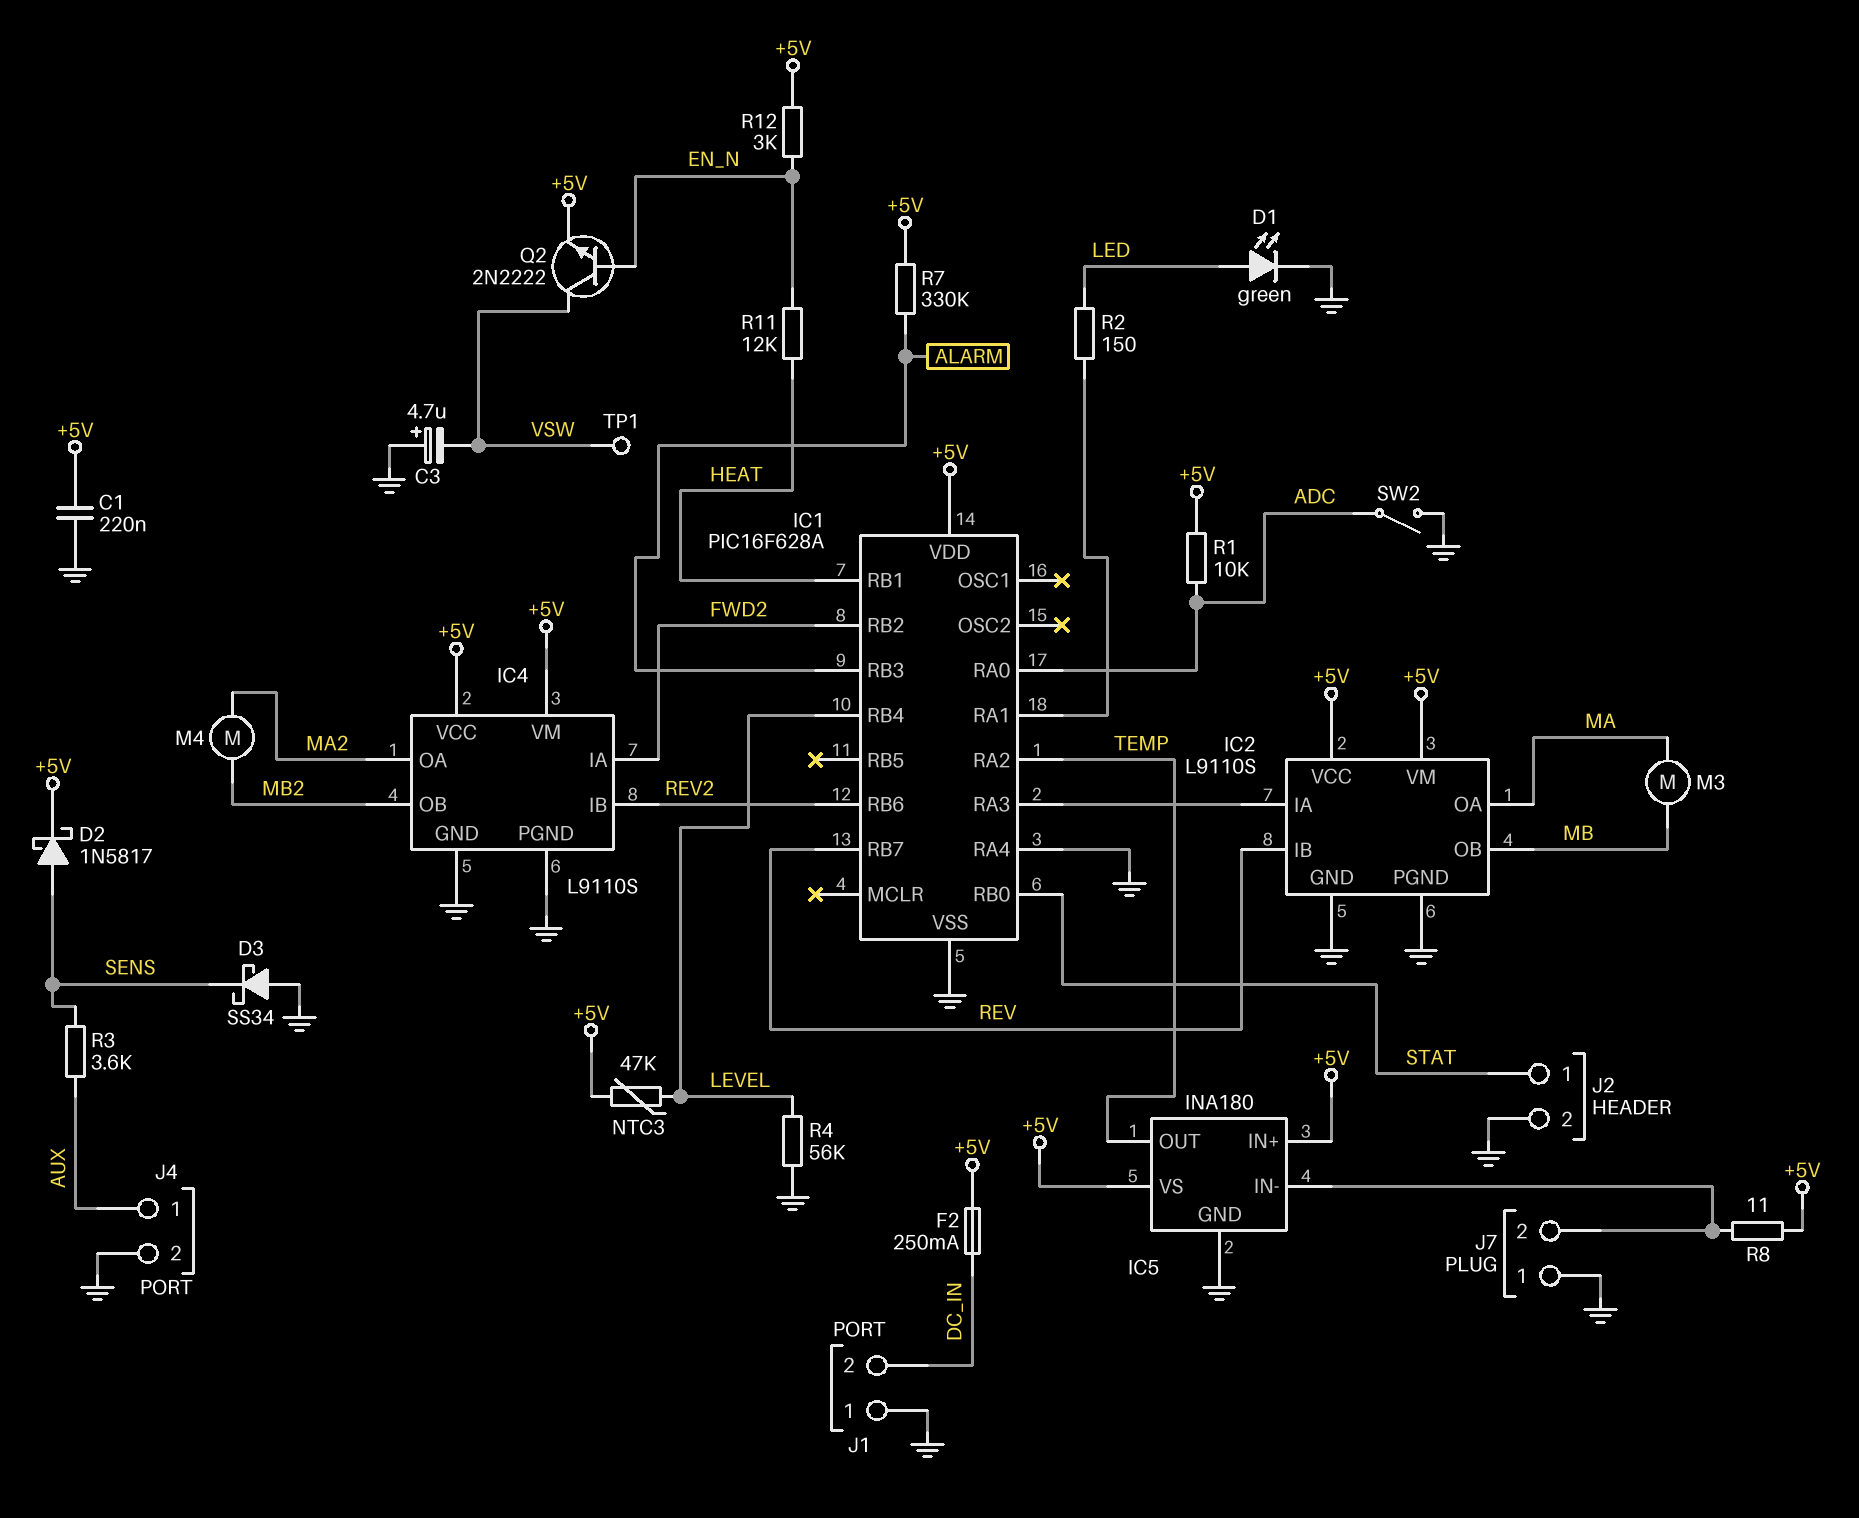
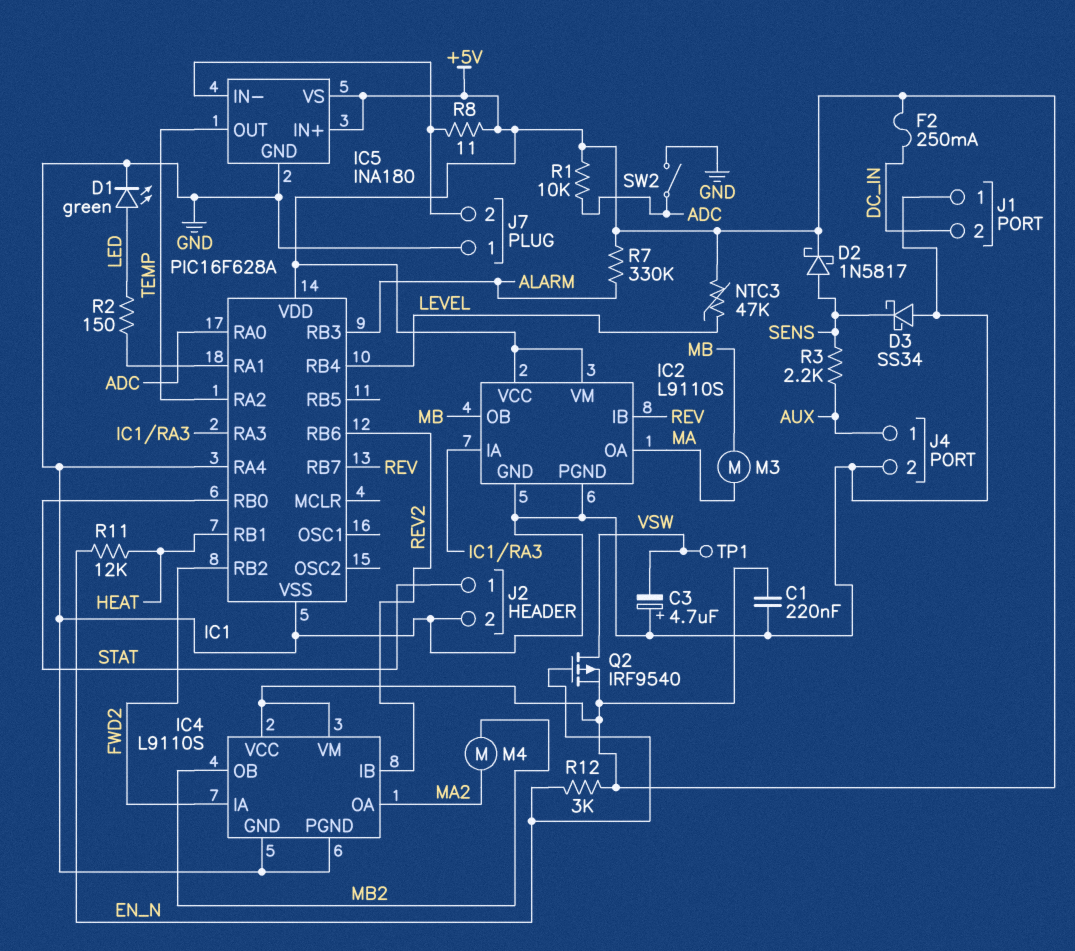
Q2: NPN 2N2222 (B EN_N, C VSW, E +5V) -> PMOS IRF9540 (G EN_N, D VSW, S +5V)
R3: 3.6k (AUX, SENS) -> 2.2k (AUX, SENS)
R4: 56k (GND, LEVEL) -> none

